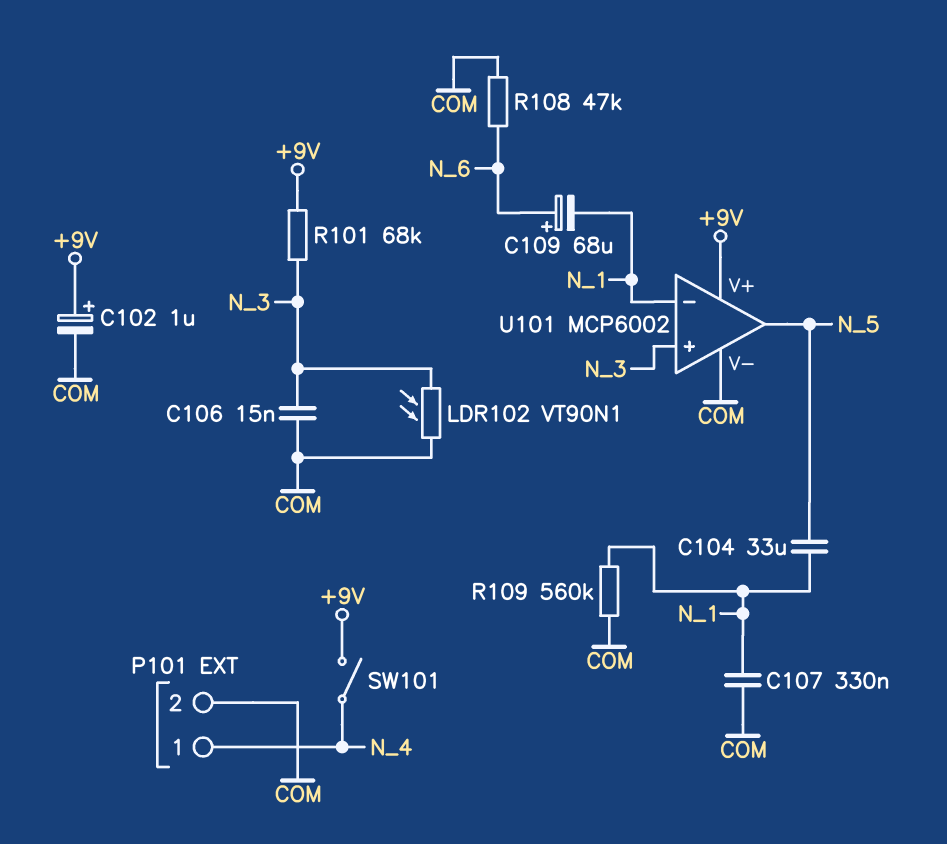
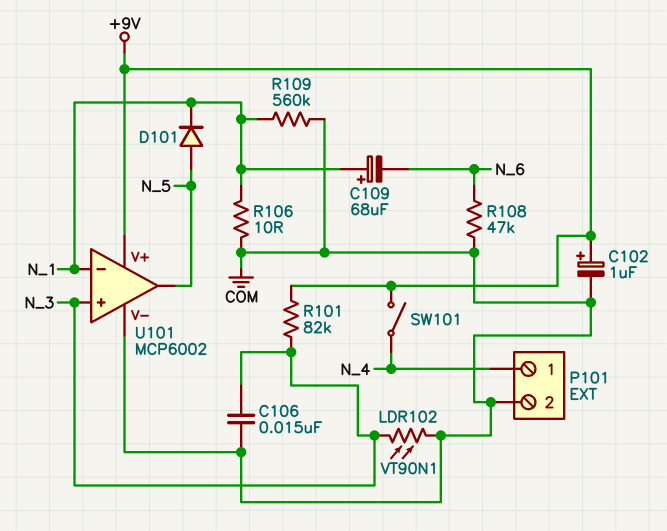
C104: 33uF (N_1, N_5) -> none
C107: 330nF (COM, N_1) -> none
C109: 68uF (plus N_6, minus N_1) -> 68uF (plus N_1, minus N_6)
D101: none -> diode (A N_5, K N_1)
R101: 68k (+9V, N_3) -> 82k (+9V, N_3)
R106: none -> 10 (COM, N_1)

